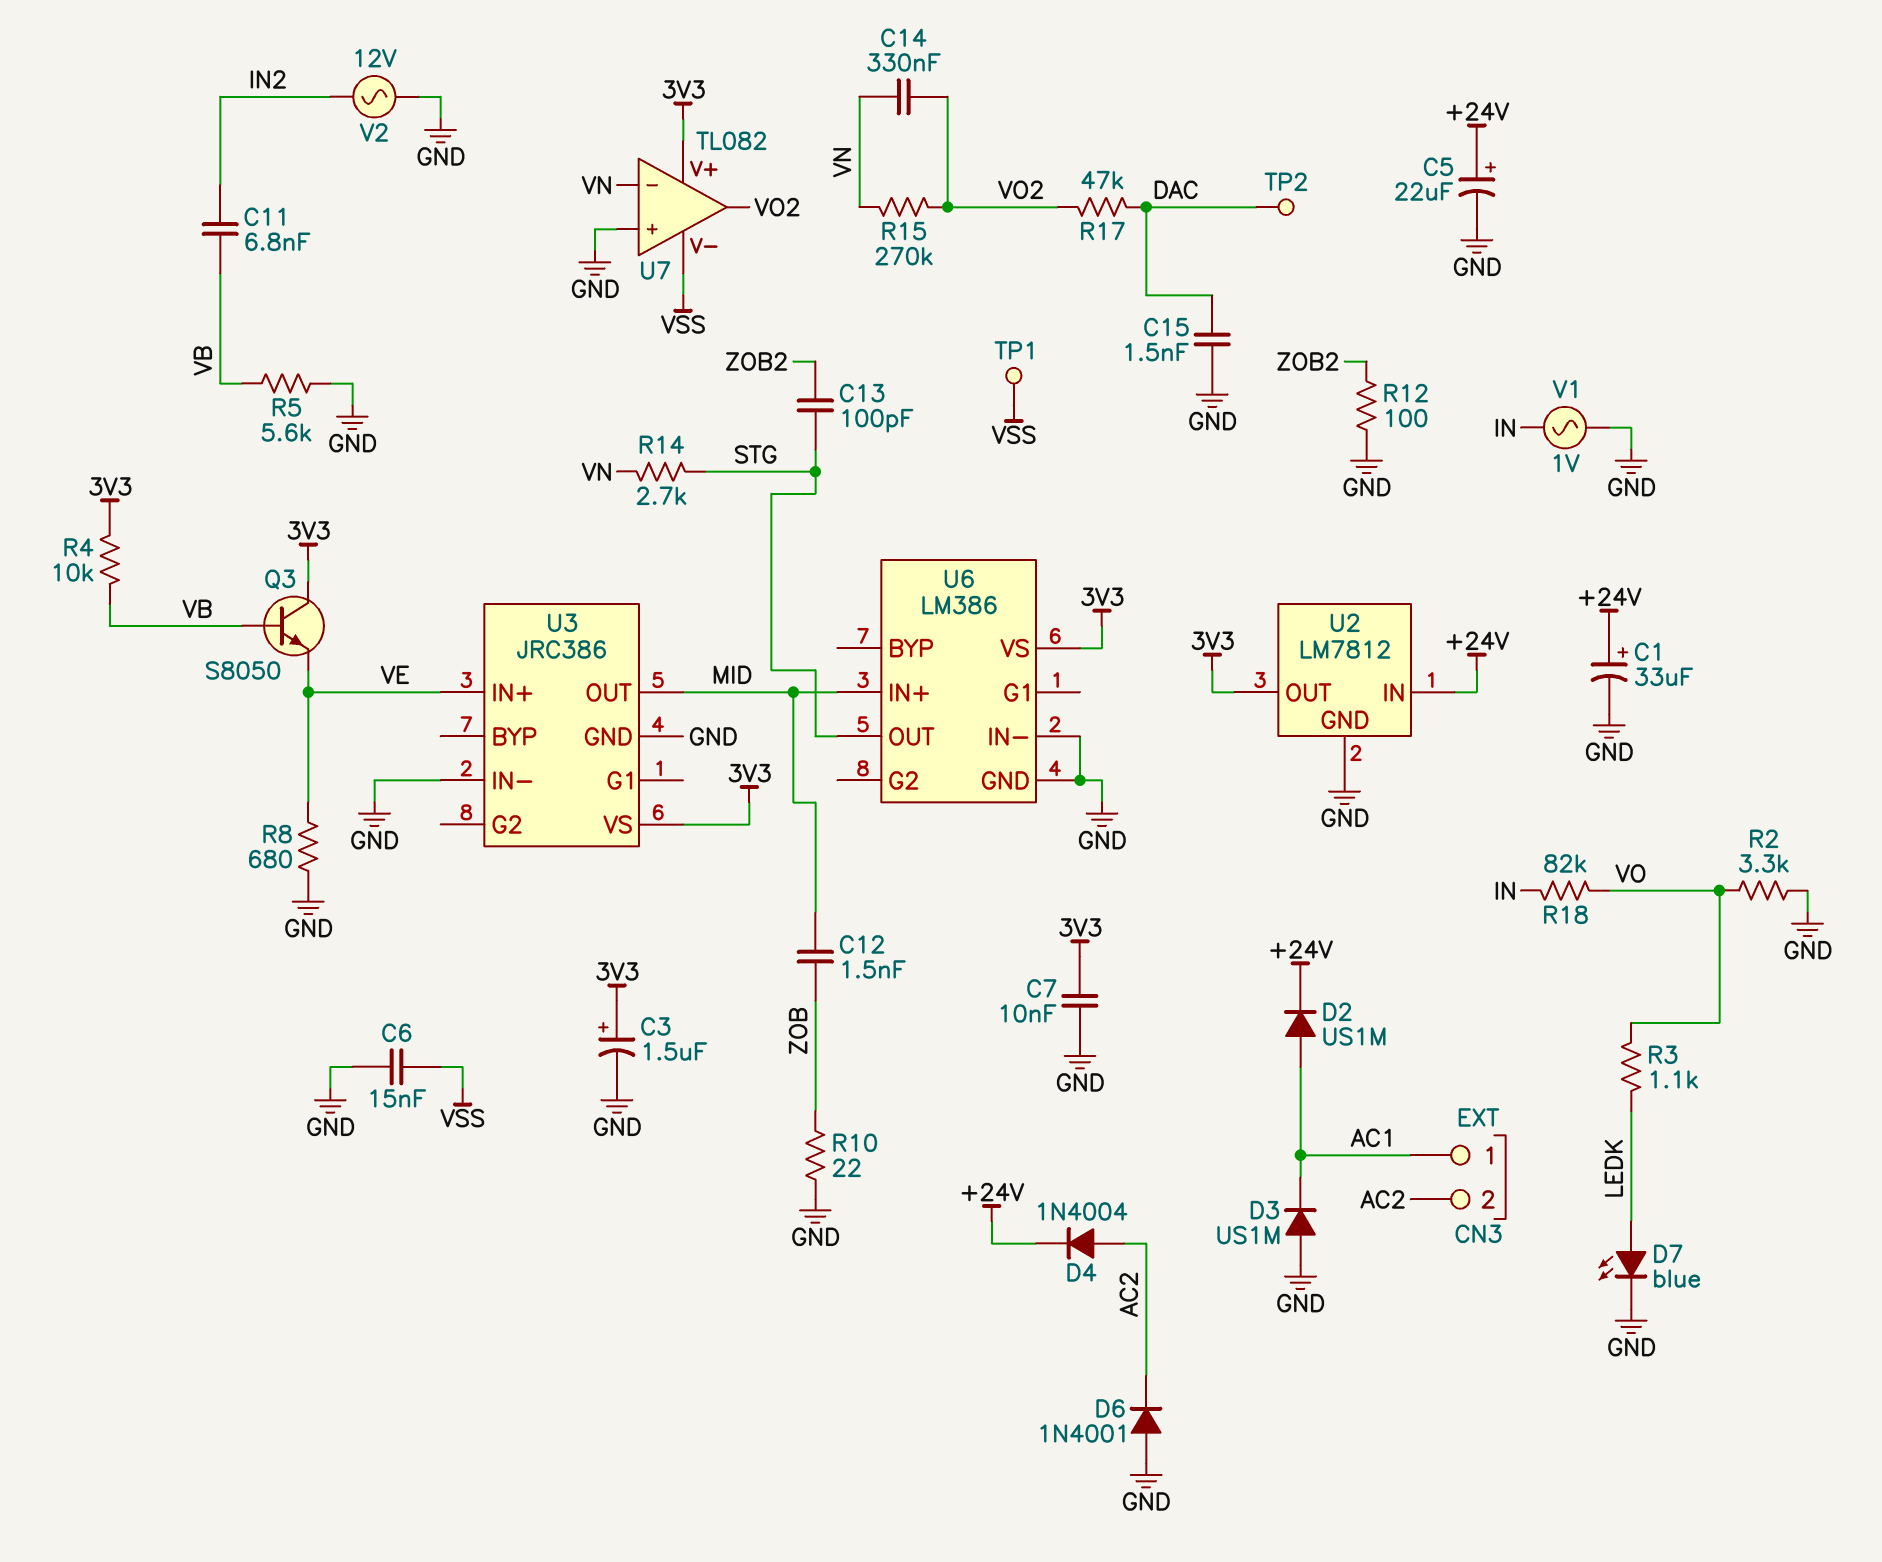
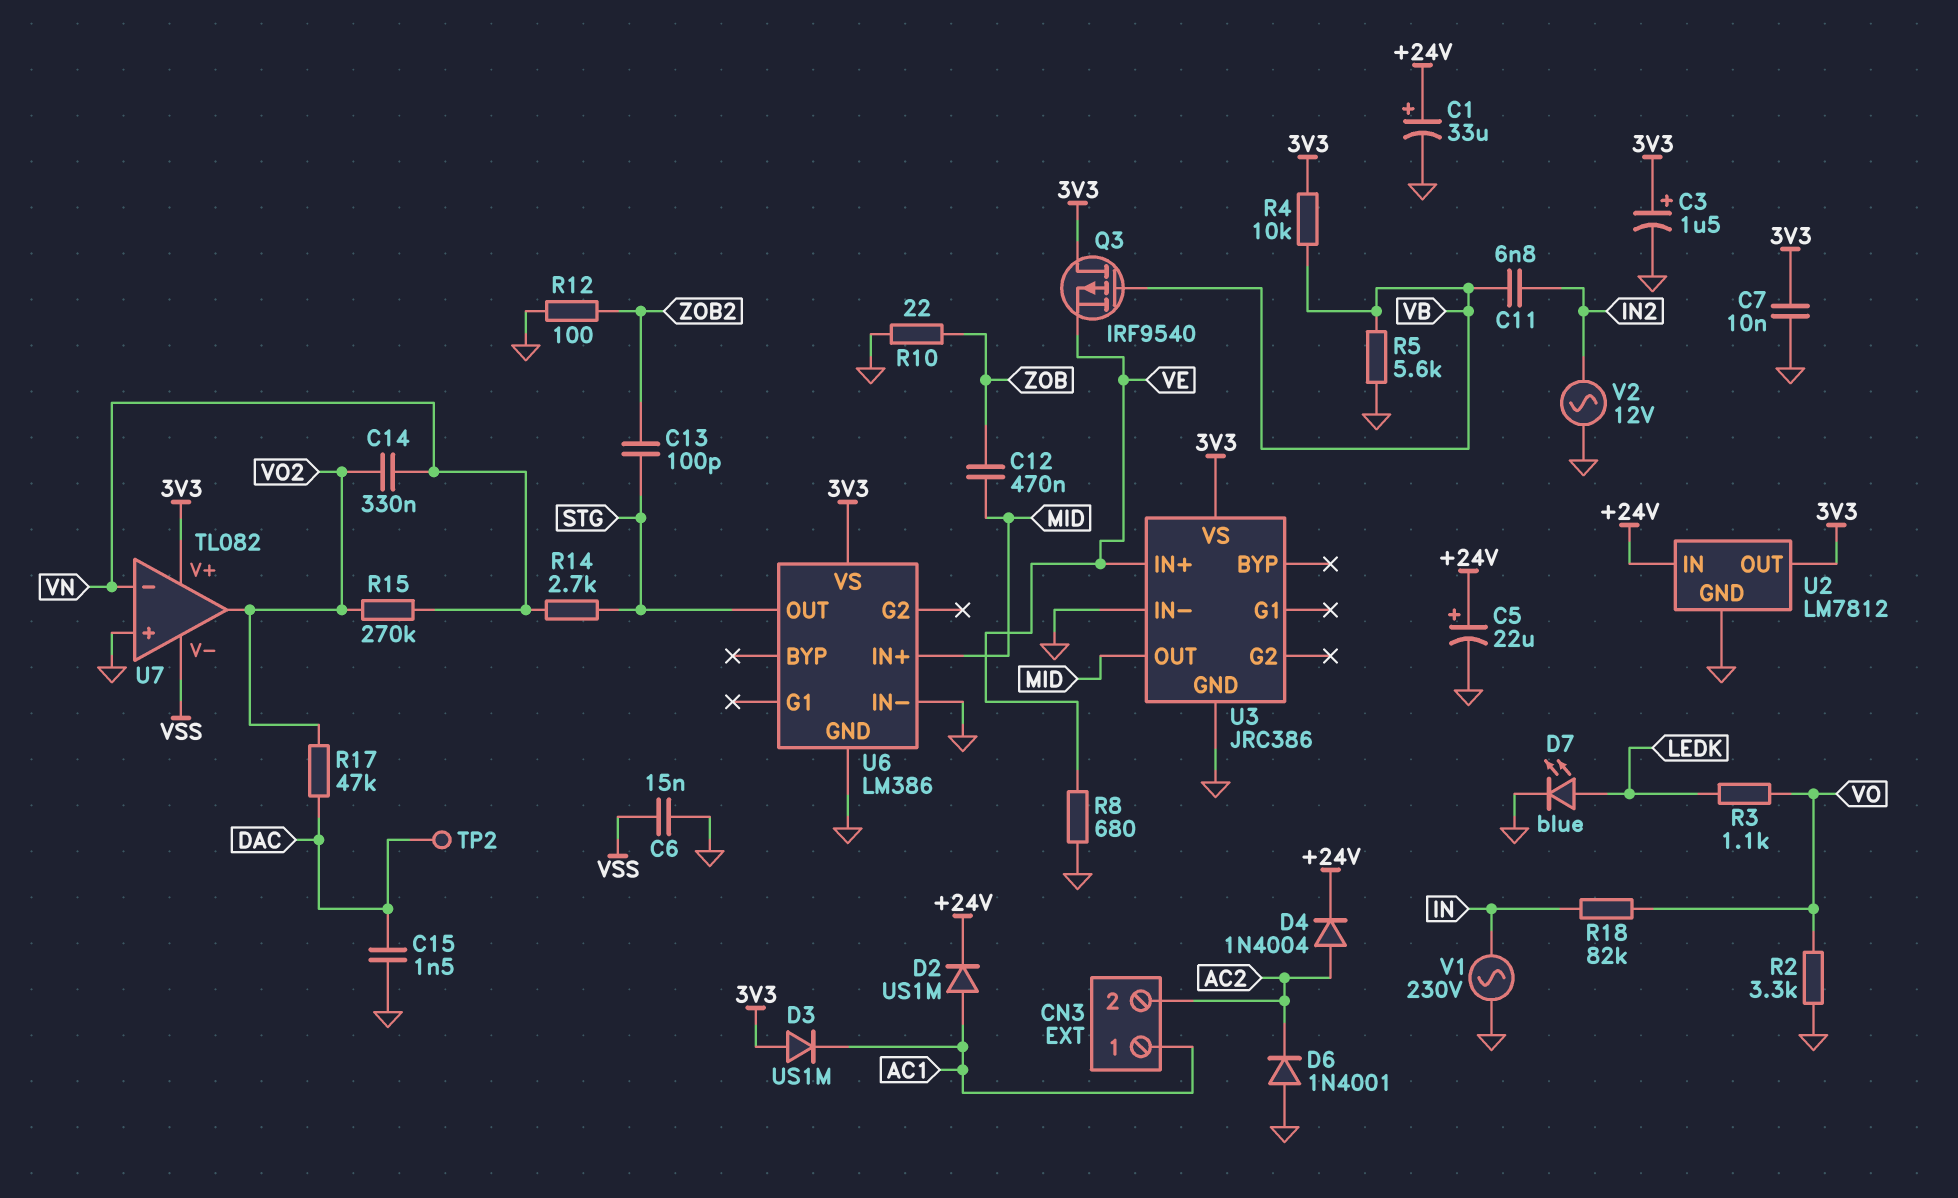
C12: 1.5nF (MID, ZOB) -> 470nF (MID, ZOB)
D3: diode US1M (A GND, K AC1) -> diode US1M (A 3V3, K AC1)
Q3: NPN S8050 (B VB, C 3V3, E VE) -> PMOS IRF9540 (G VB, D 3V3, S VE)
TP1: test point (VSS) -> none
V1: AC 1V (GND, IN) -> AC 230V (GND, IN)

